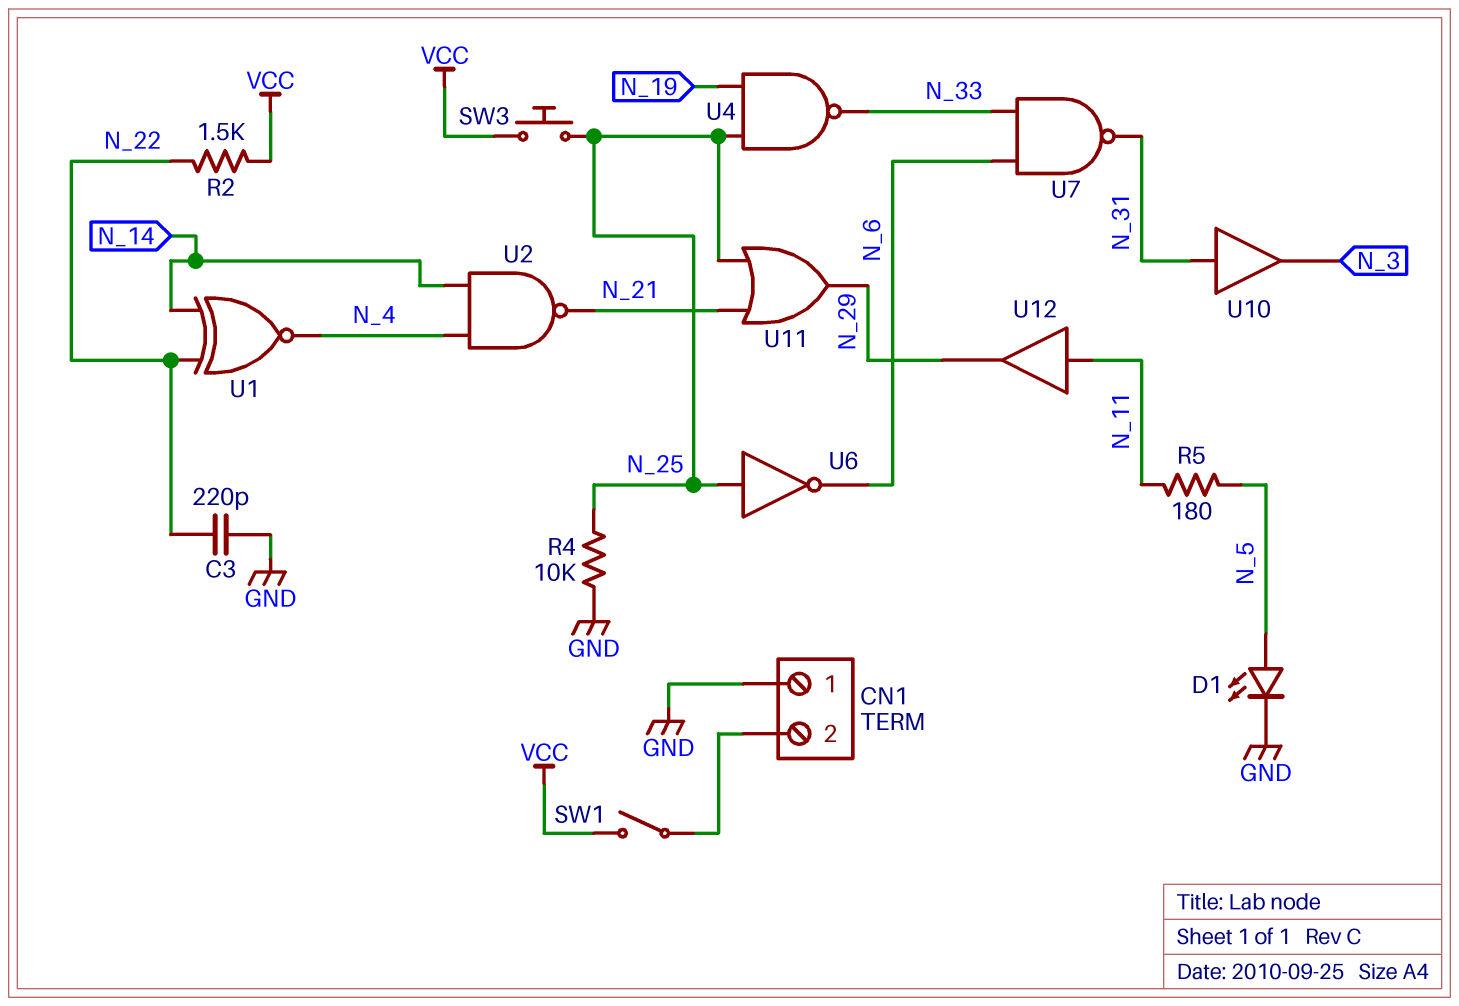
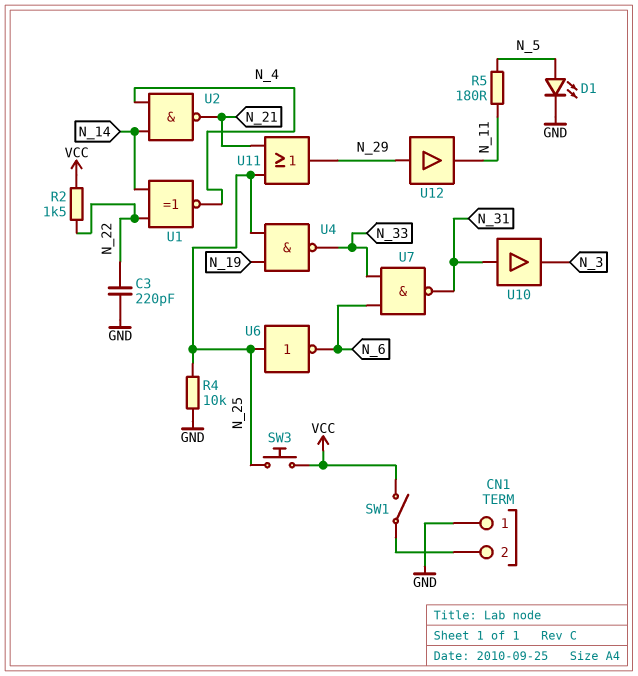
U12: buffer (in N_11, out N_29) -> buffer (in N_29, out N_11)

